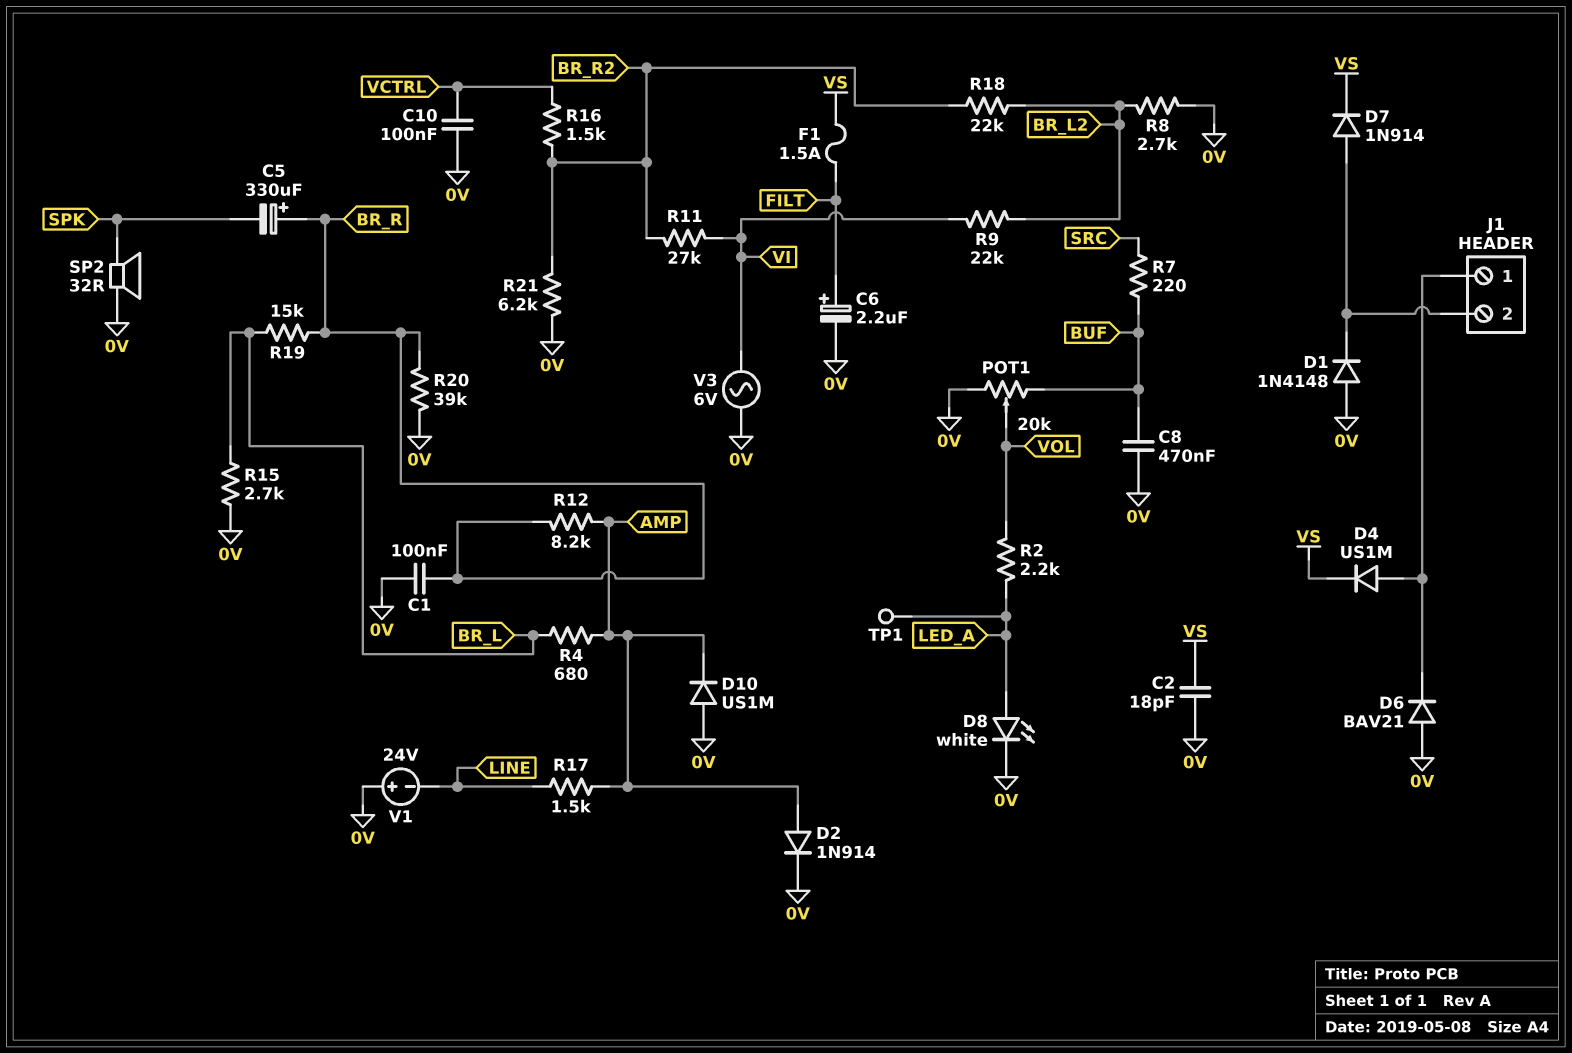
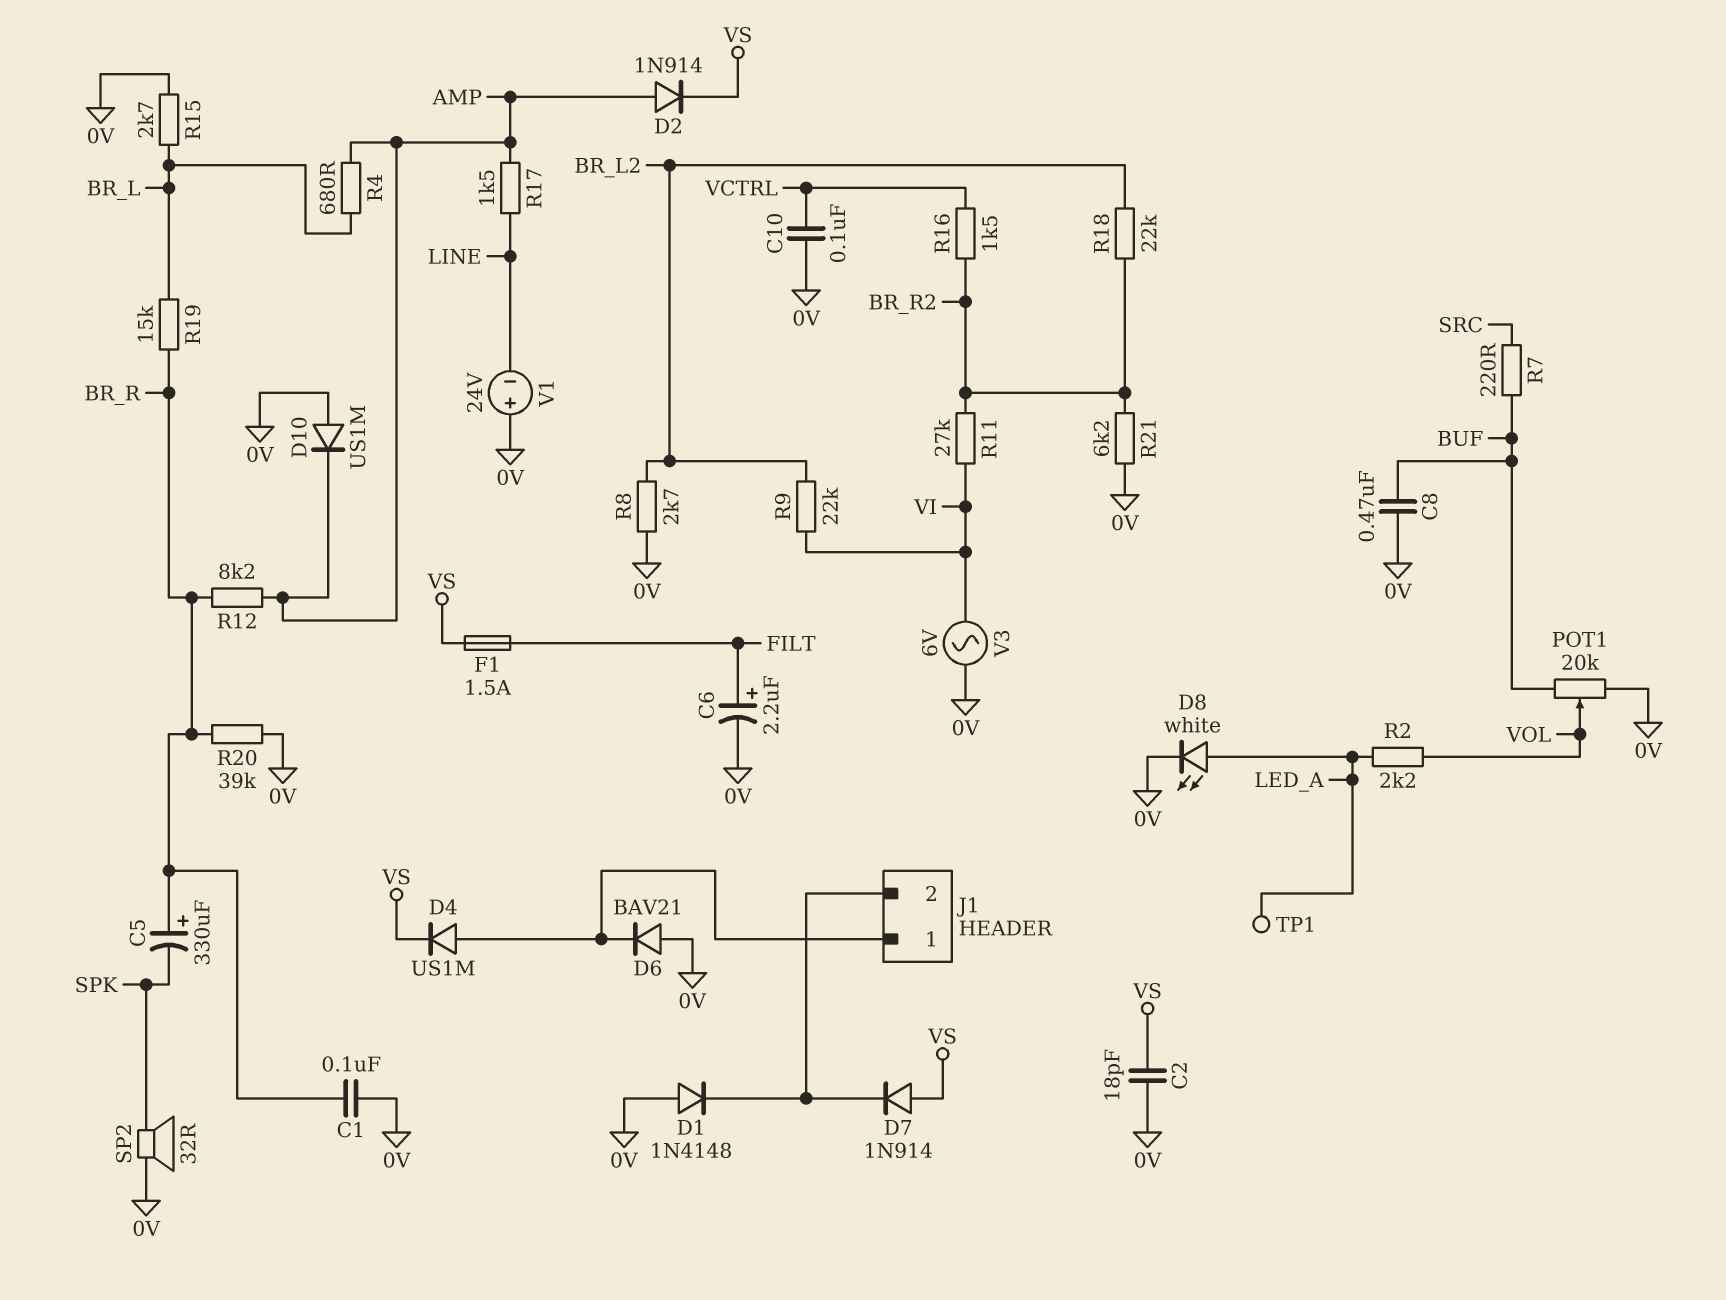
D2: diode 1N914 (A AMP, K 0V) -> diode 1N914 (A AMP, K VS)
D7: diode 1N914 (A J1/2, K VS) -> diode 1N914 (A VS, K J1/2)

